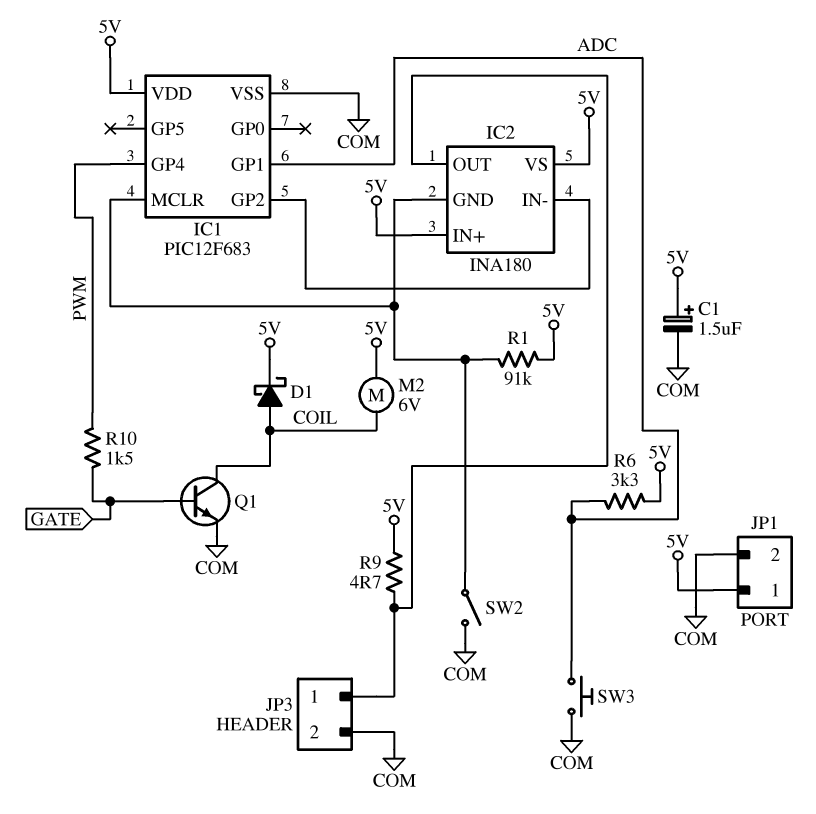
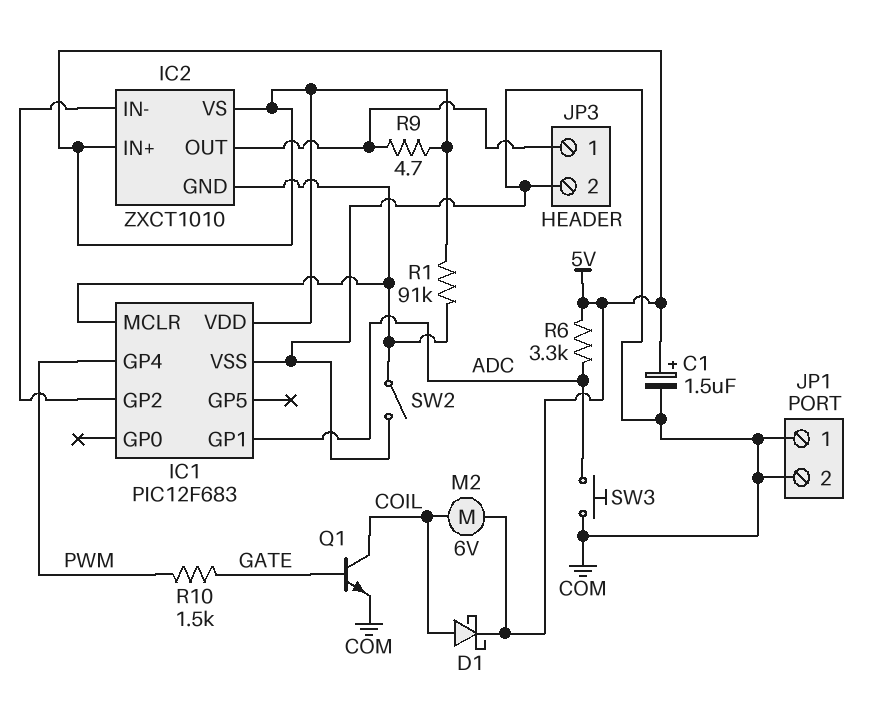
IC2: INA180 -> ZXCT1010
JP1 pin 1: 5V -> COM

